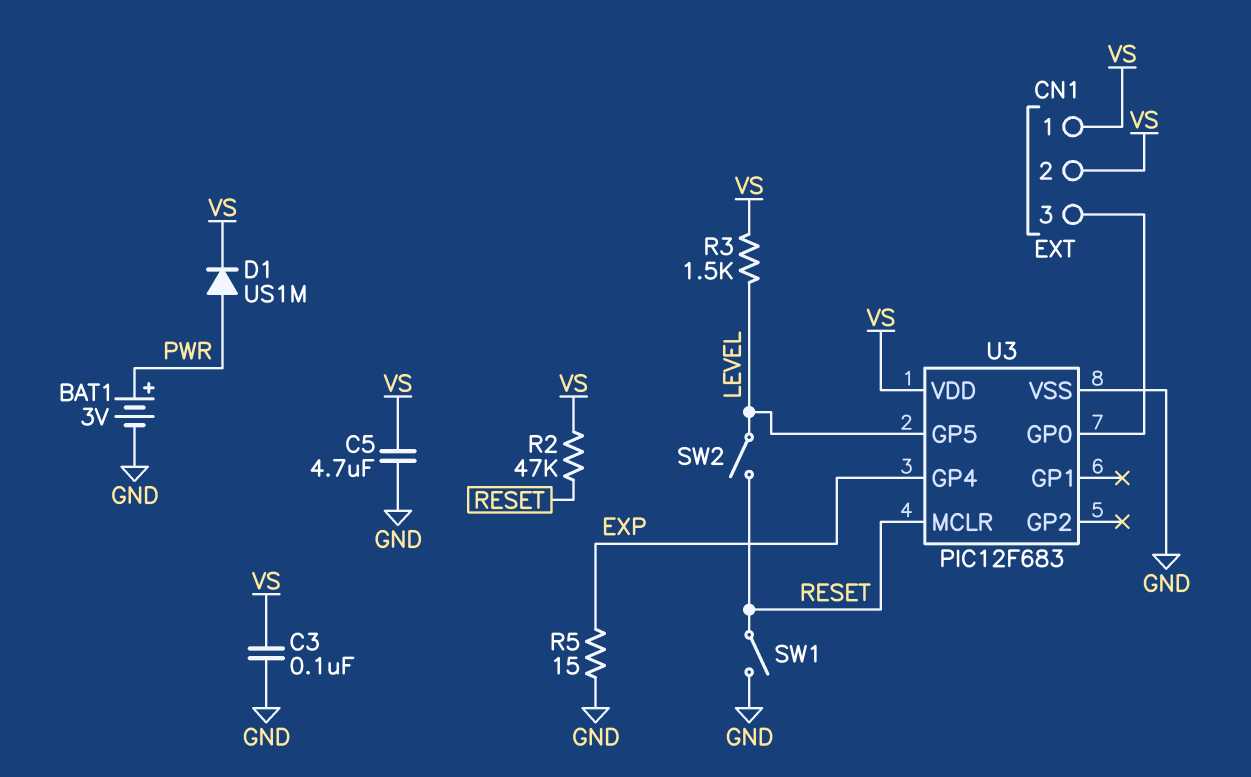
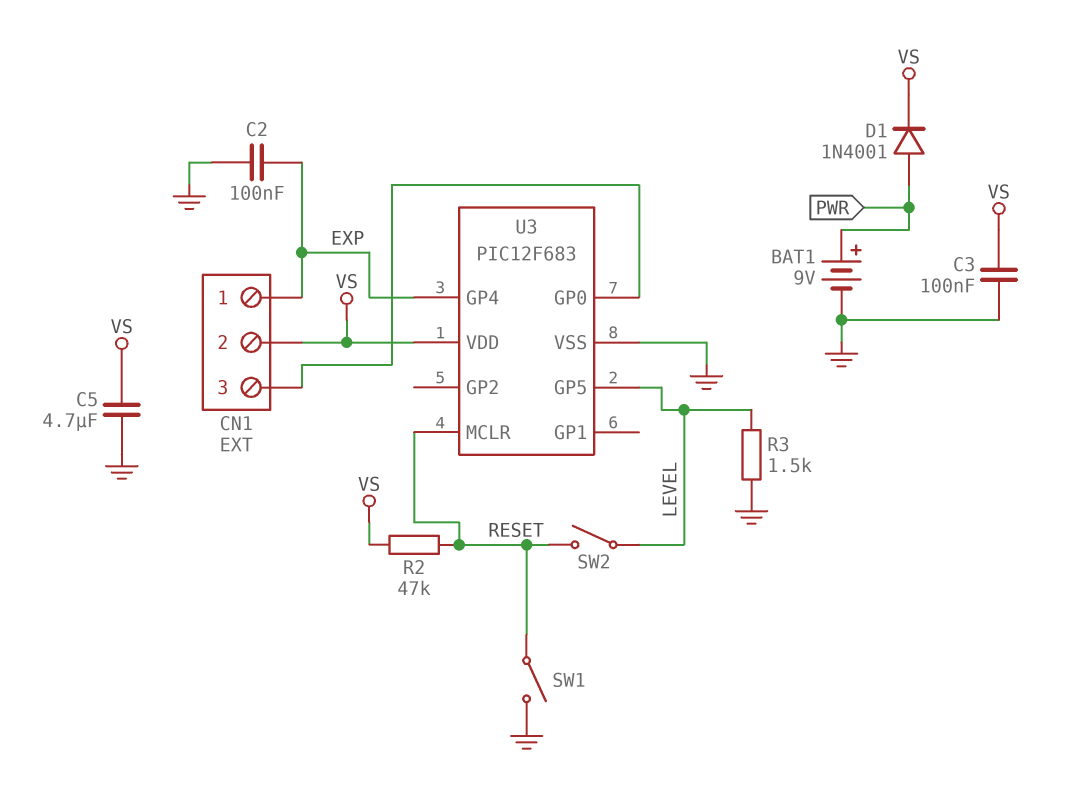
BAT1: 3V (plus PWR, minus GND) -> 9V (plus PWR, minus GND)
C2: none -> 100nF (EXP, GND)
CN1 pin 1: VS -> EXP
D1: diode US1M (A PWR, K VS) -> diode 1N4001 (A PWR, K VS)
R3: 1.5k (LEVEL, VS) -> 1.5k (GND, LEVEL)
R5: 15 (EXP, GND) -> none

